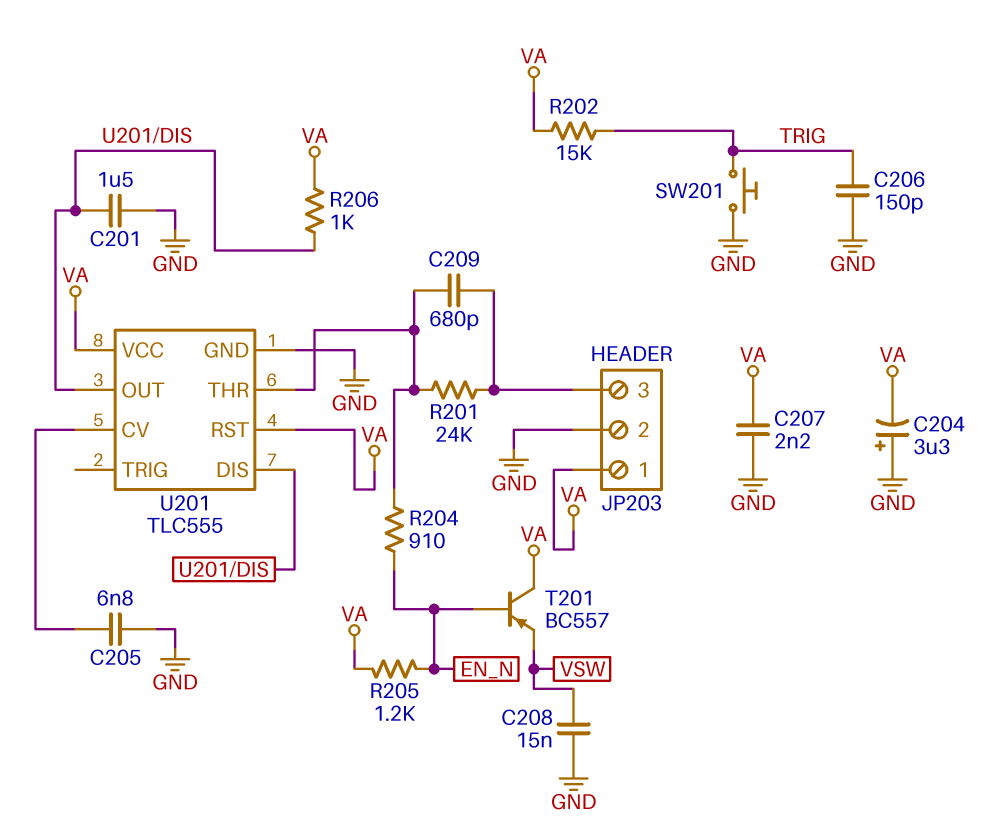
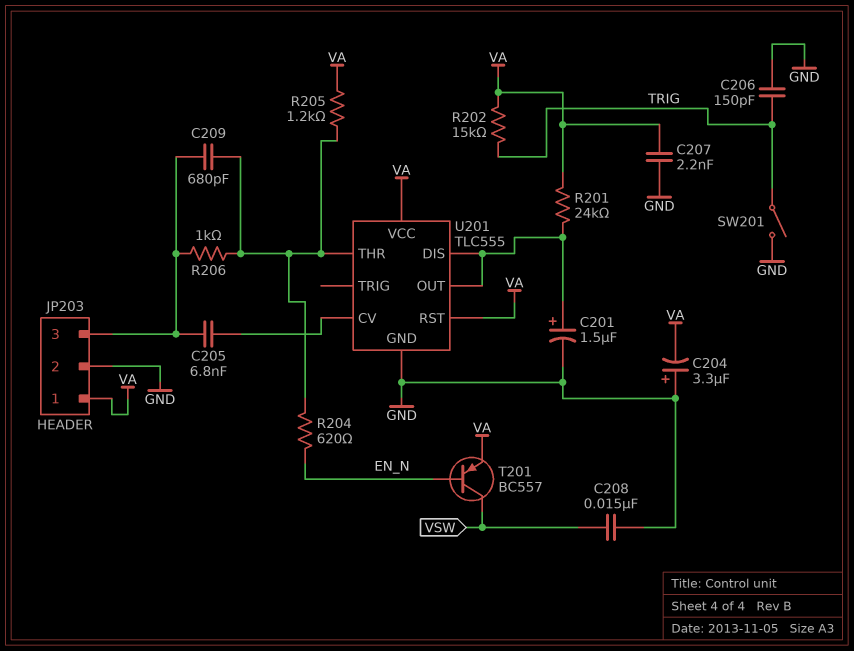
C201: 1.5uF (GND, U201/DIS) -> 1.5uF (plus U201/DIS, minus GND)
C205: 6.8nF (GND, U201/CV) -> 6.8nF (JP203/3, U201/CV)
R201: 24k (JP203/3, U201/THR) -> 24k (U201/DIS, VA)
R204: 910 (EN_N, U201/THR) -> 620 (EN_N, U201/THR)
R205: 1.2k (EN_N, VA) -> 1.2k (U201/THR, VA)
R206: 1k (U201/DIS, VA) -> 1k (JP203/3, U201/THR)
SW201: button (GND, TRIG) -> switch (GND, TRIG)
T201: PNP BC557 (B EN_N, C VA, E VSW) -> PNP BC557 (B EN_N, C VSW, E VA)

